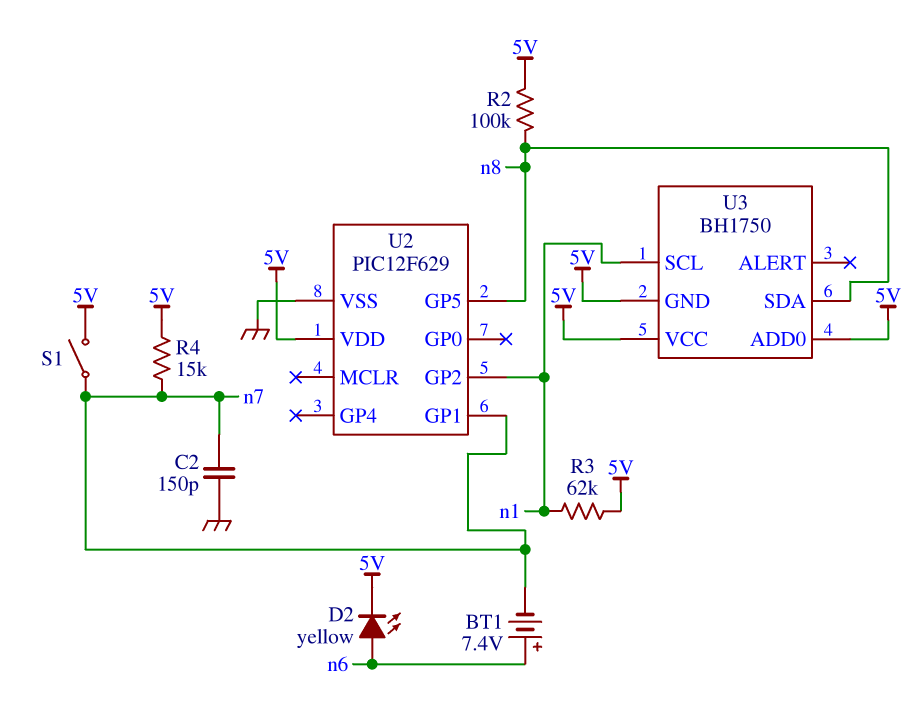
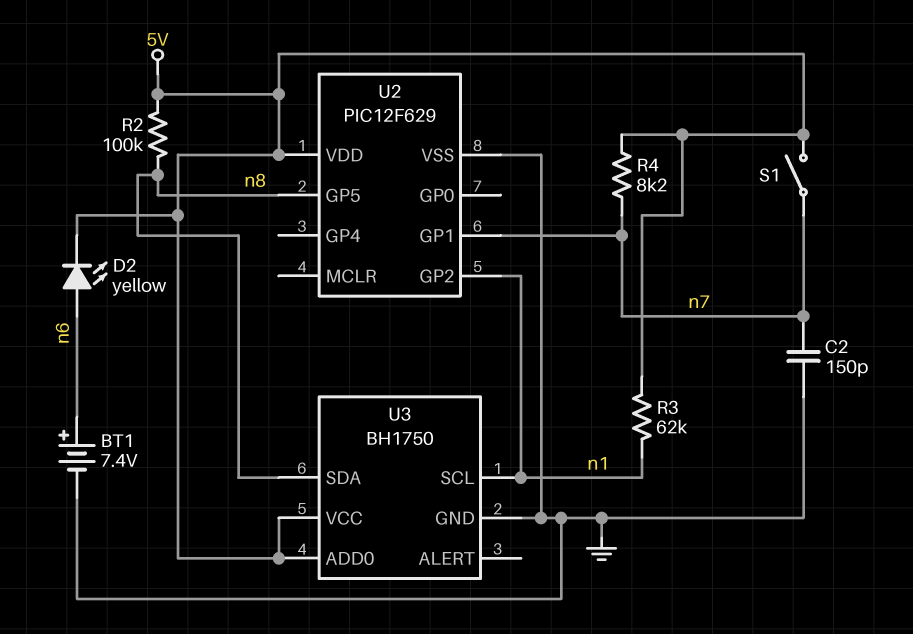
BT1: 7.4V (plus n6, minus n7) -> 7.4V (plus n6, minus GND)
R4: 15k (5V, n7) -> 8.2k (5V, n7)
U3 pin GND: 5V -> GND

